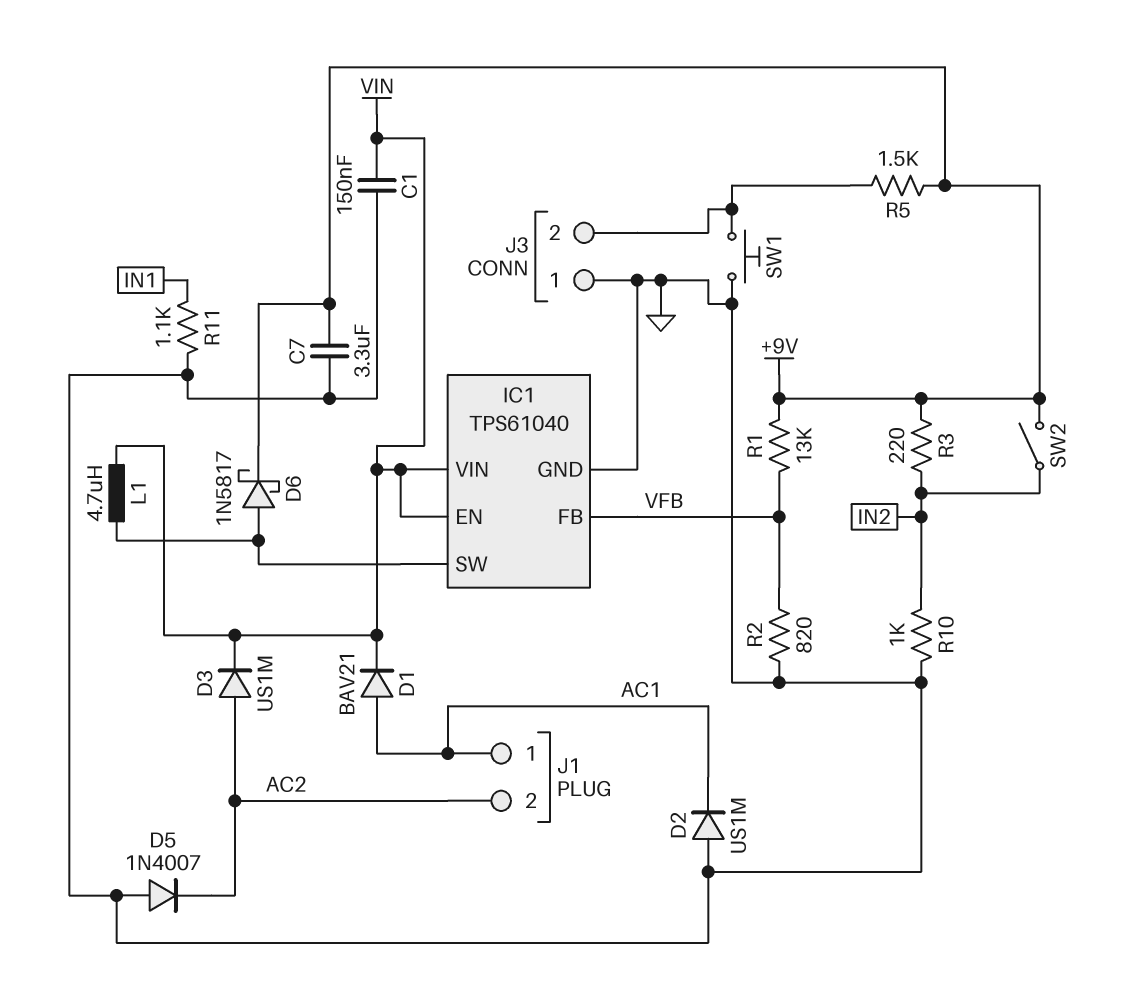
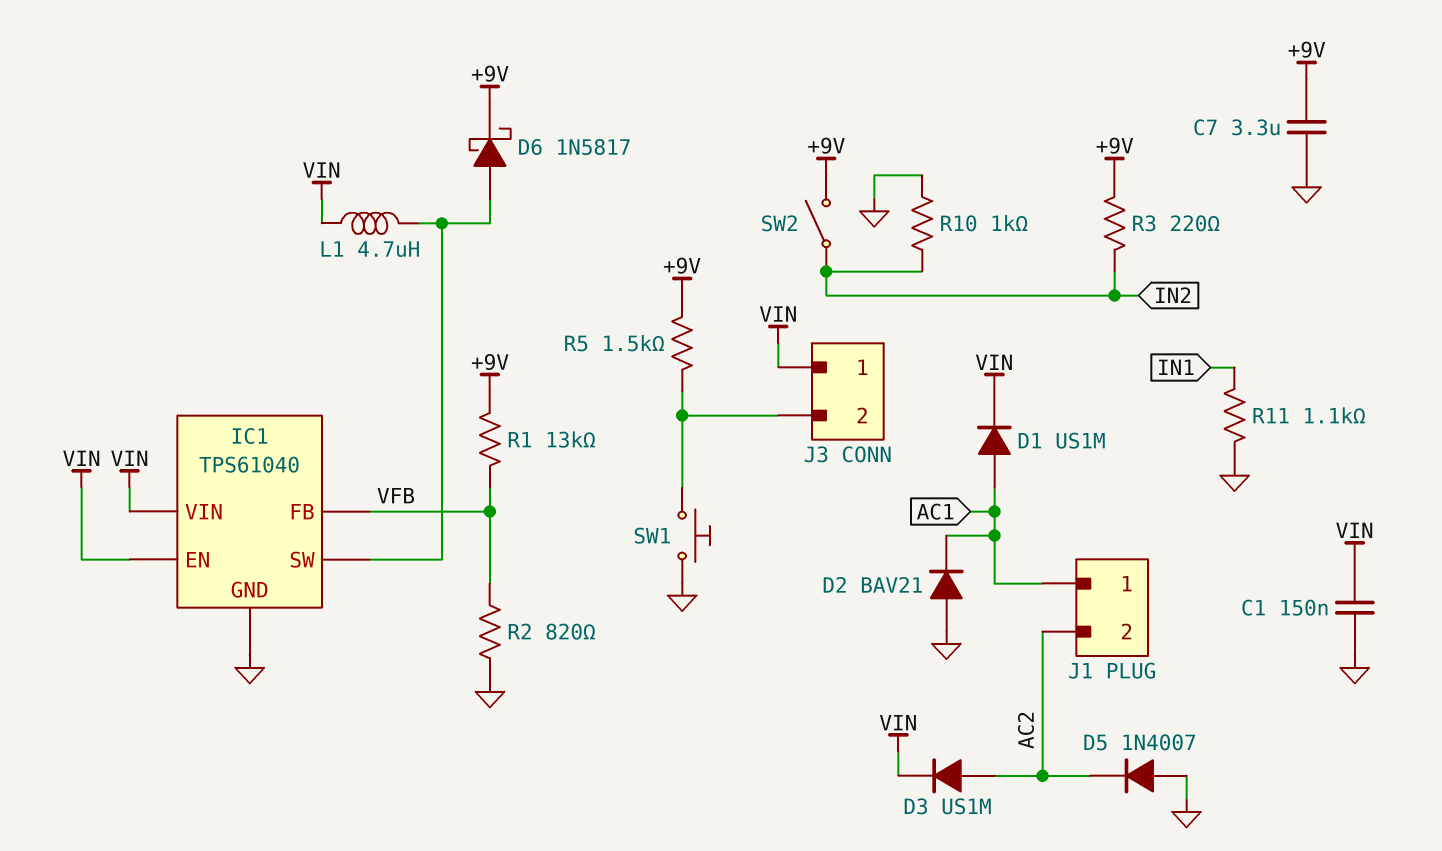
D1: diode BAV21 (A AC1, K VIN) -> diode US1M (A AC1, K VIN)
D2: diode US1M (A GND, K AC1) -> diode BAV21 (A GND, K AC1)
J3 pin 1: GND -> VIN

